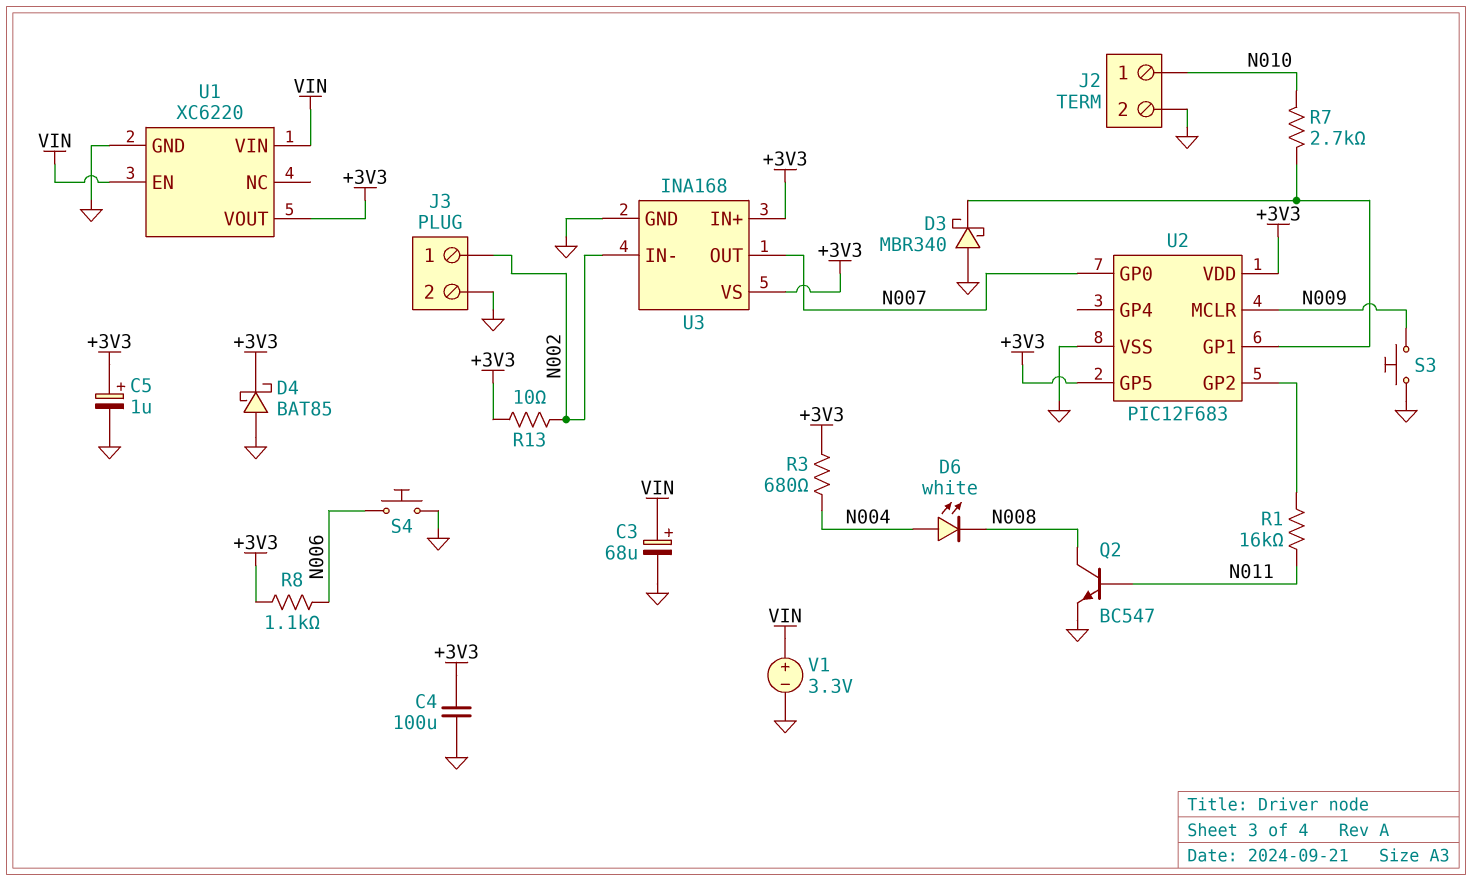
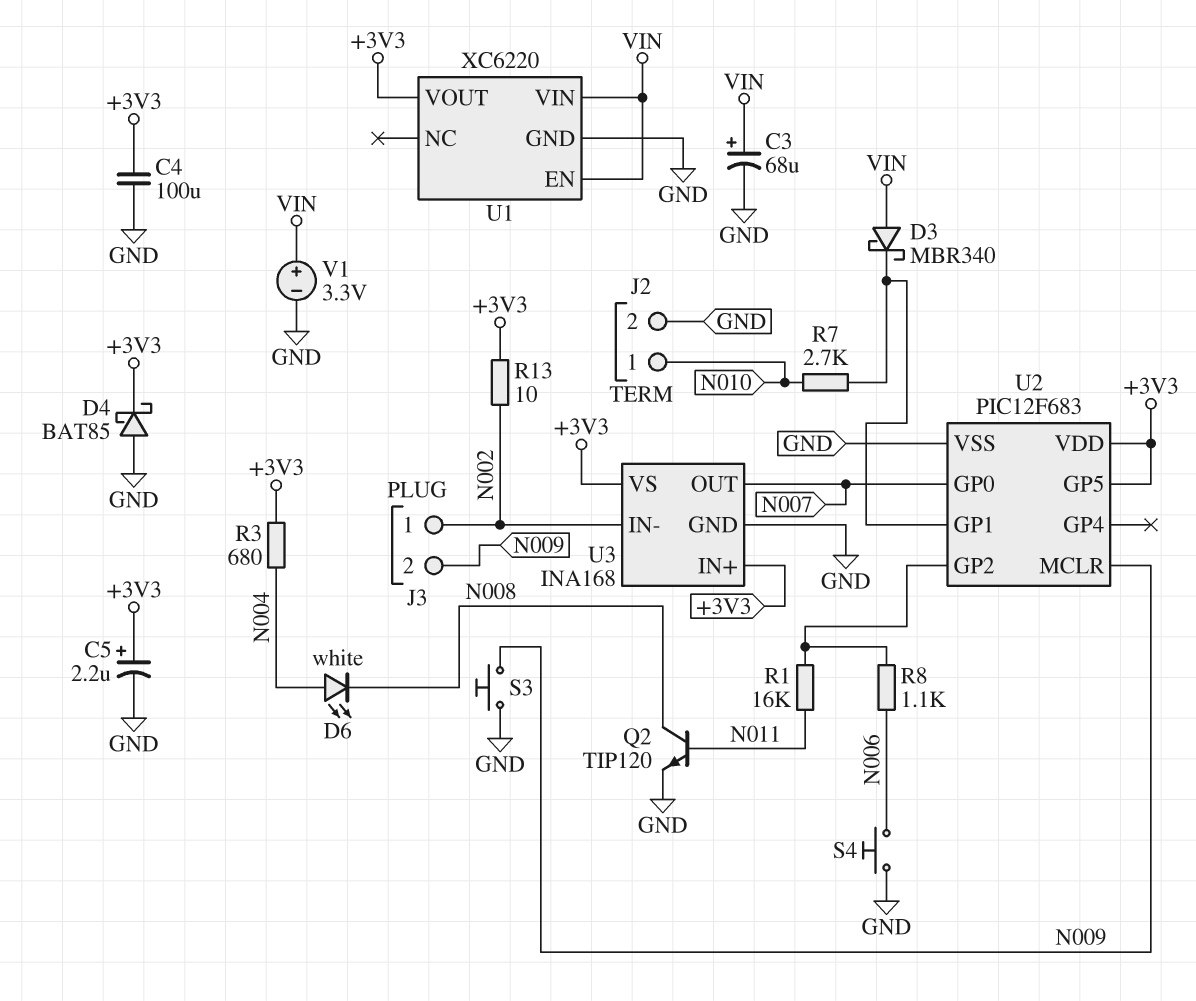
C5: 1uF (plus +3V3, minus GND) -> 2.2uF (plus +3V3, minus GND)
D3: schottky MBR340 (A GND, K U2/GP1) -> schottky MBR340 (A VIN, K U2/GP1)
J3 pin 2: GND -> N009
Q2: NPN BC547 (B N011, C N008, E GND) -> NPN TIP120 (B N011, C N008, E GND)
R8: 1.1k (+3V3, N006) -> 1.1k (N006, U2/GP2)

